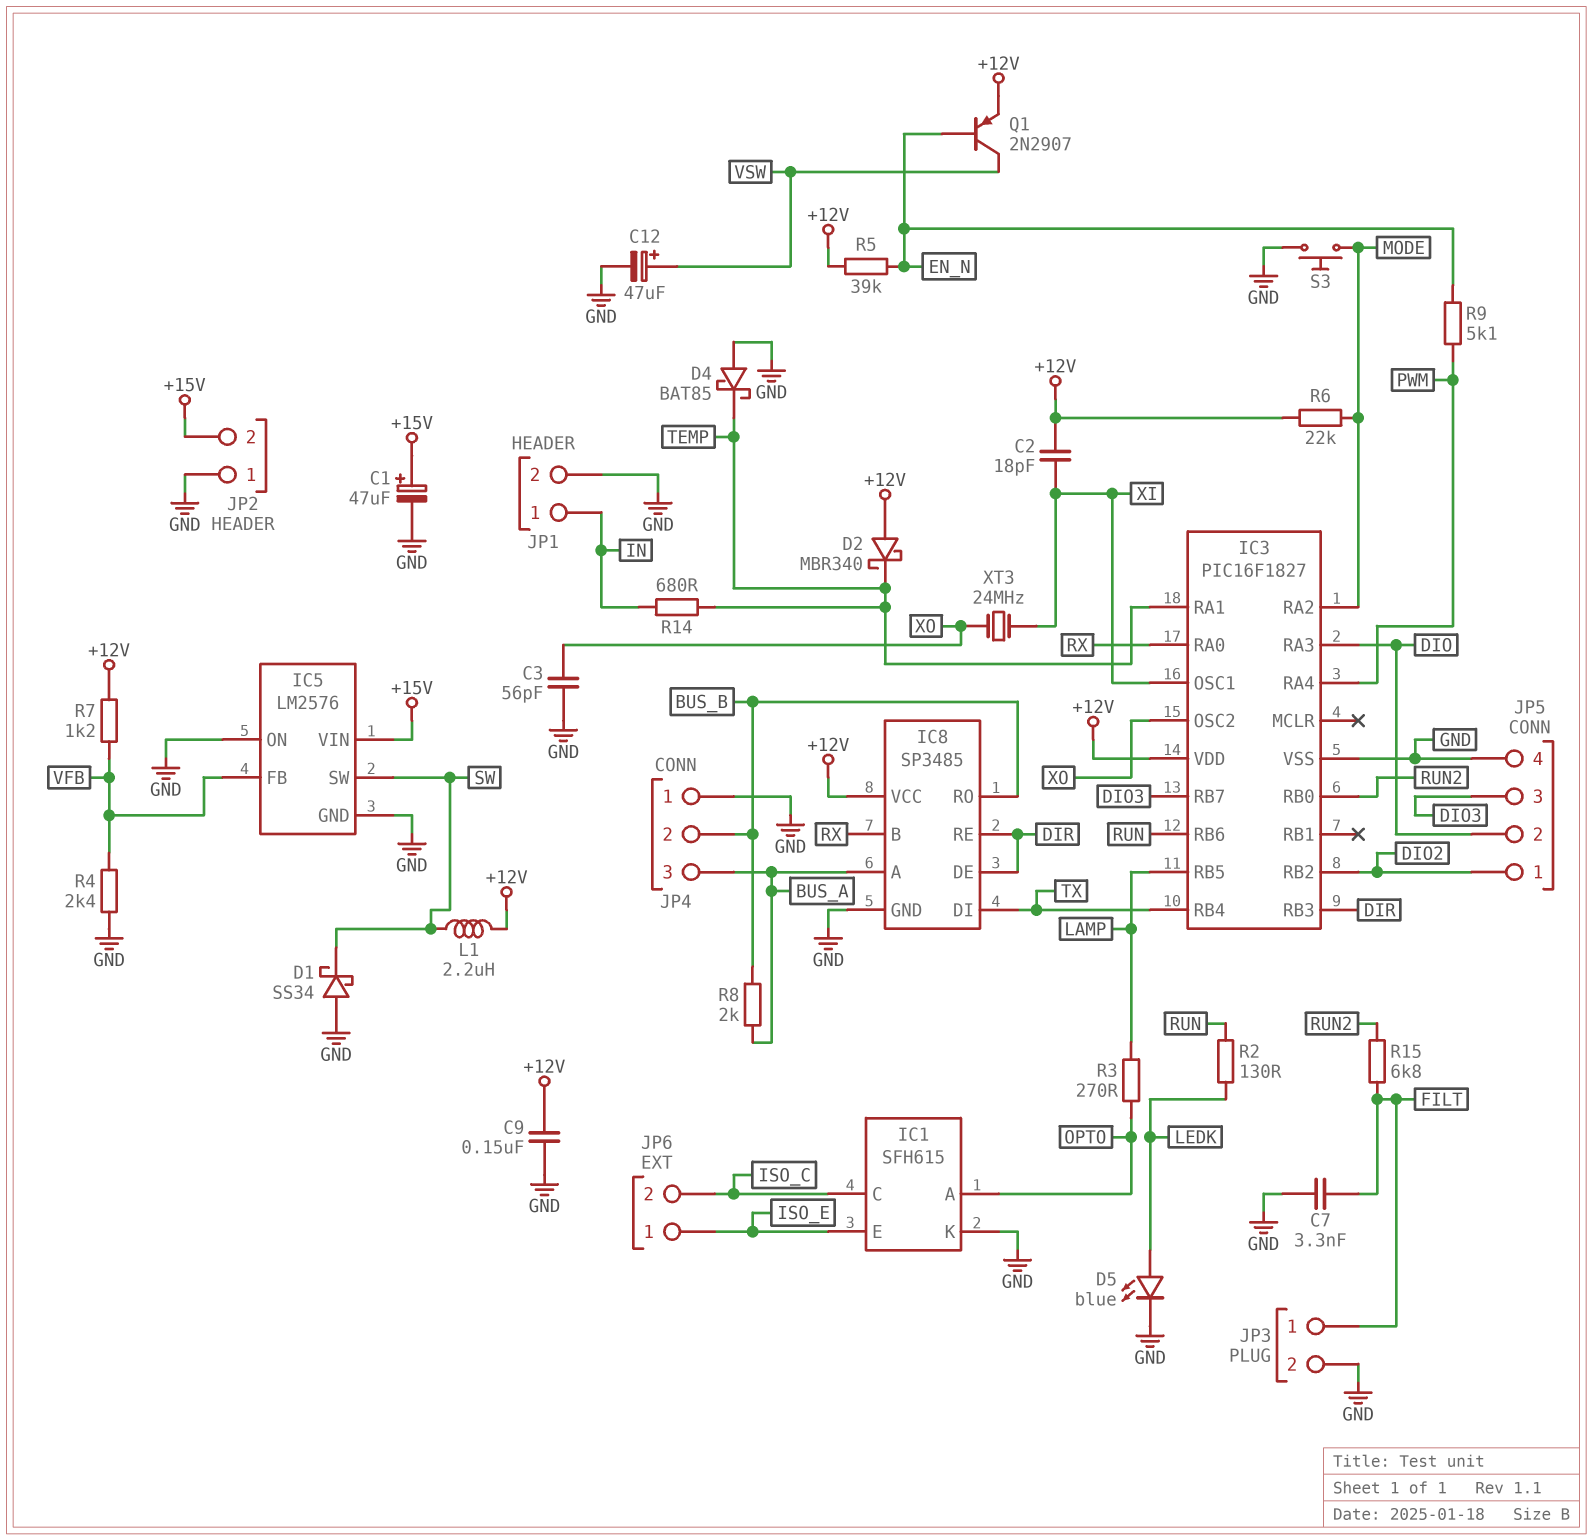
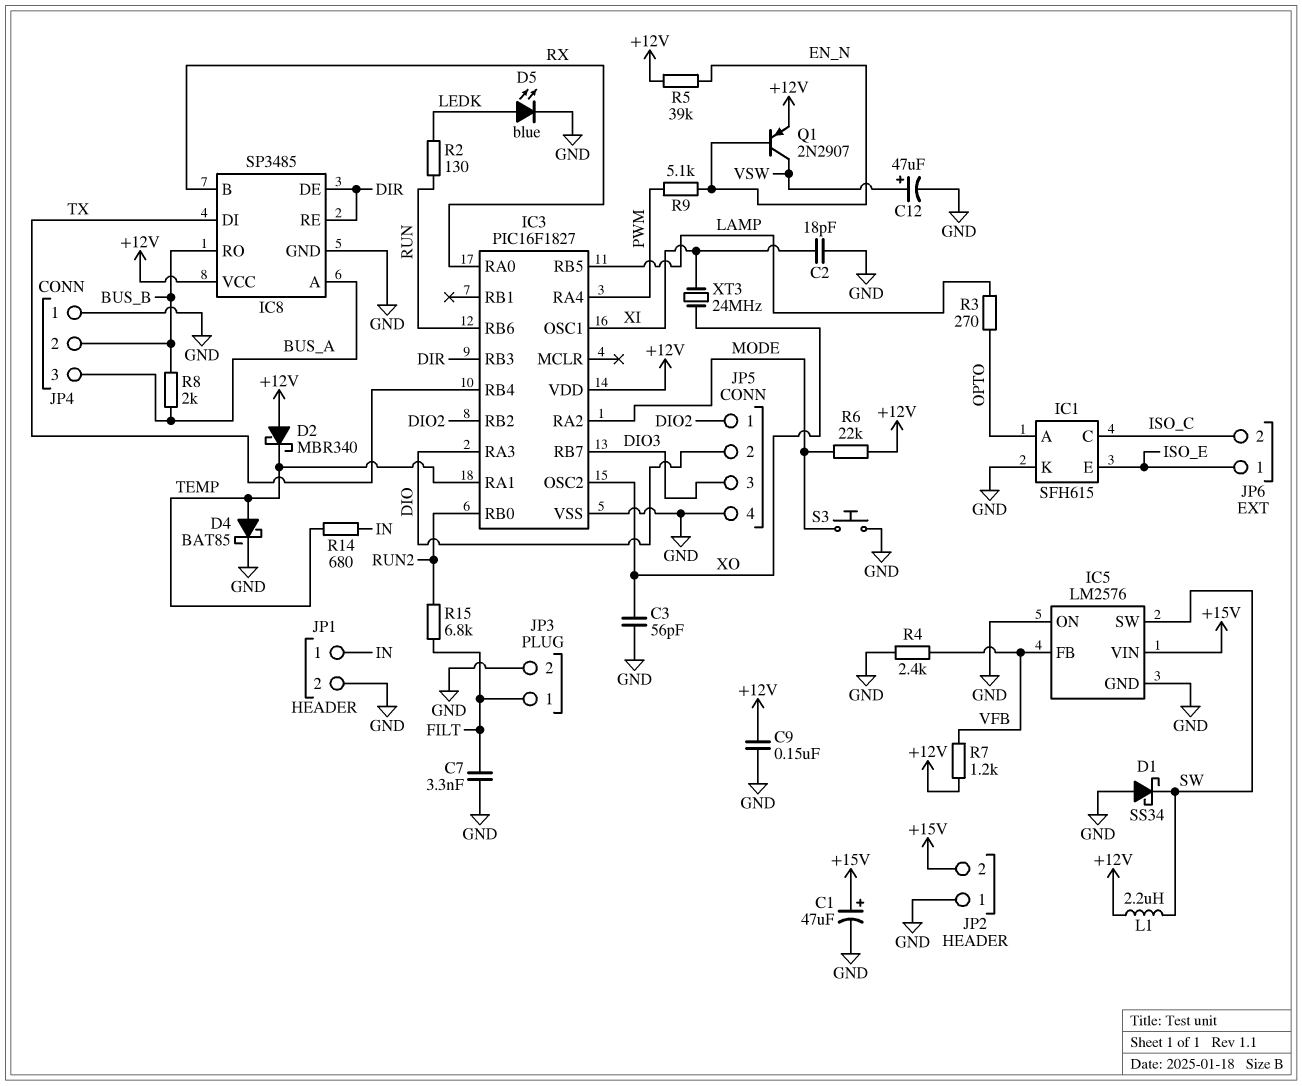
C2: 18pF (+12V, XI) -> 18pF (GND, XI)
D4: schottky BAT85 (A GND, K TEMP) -> schottky BAT85 (A TEMP, K GND)

